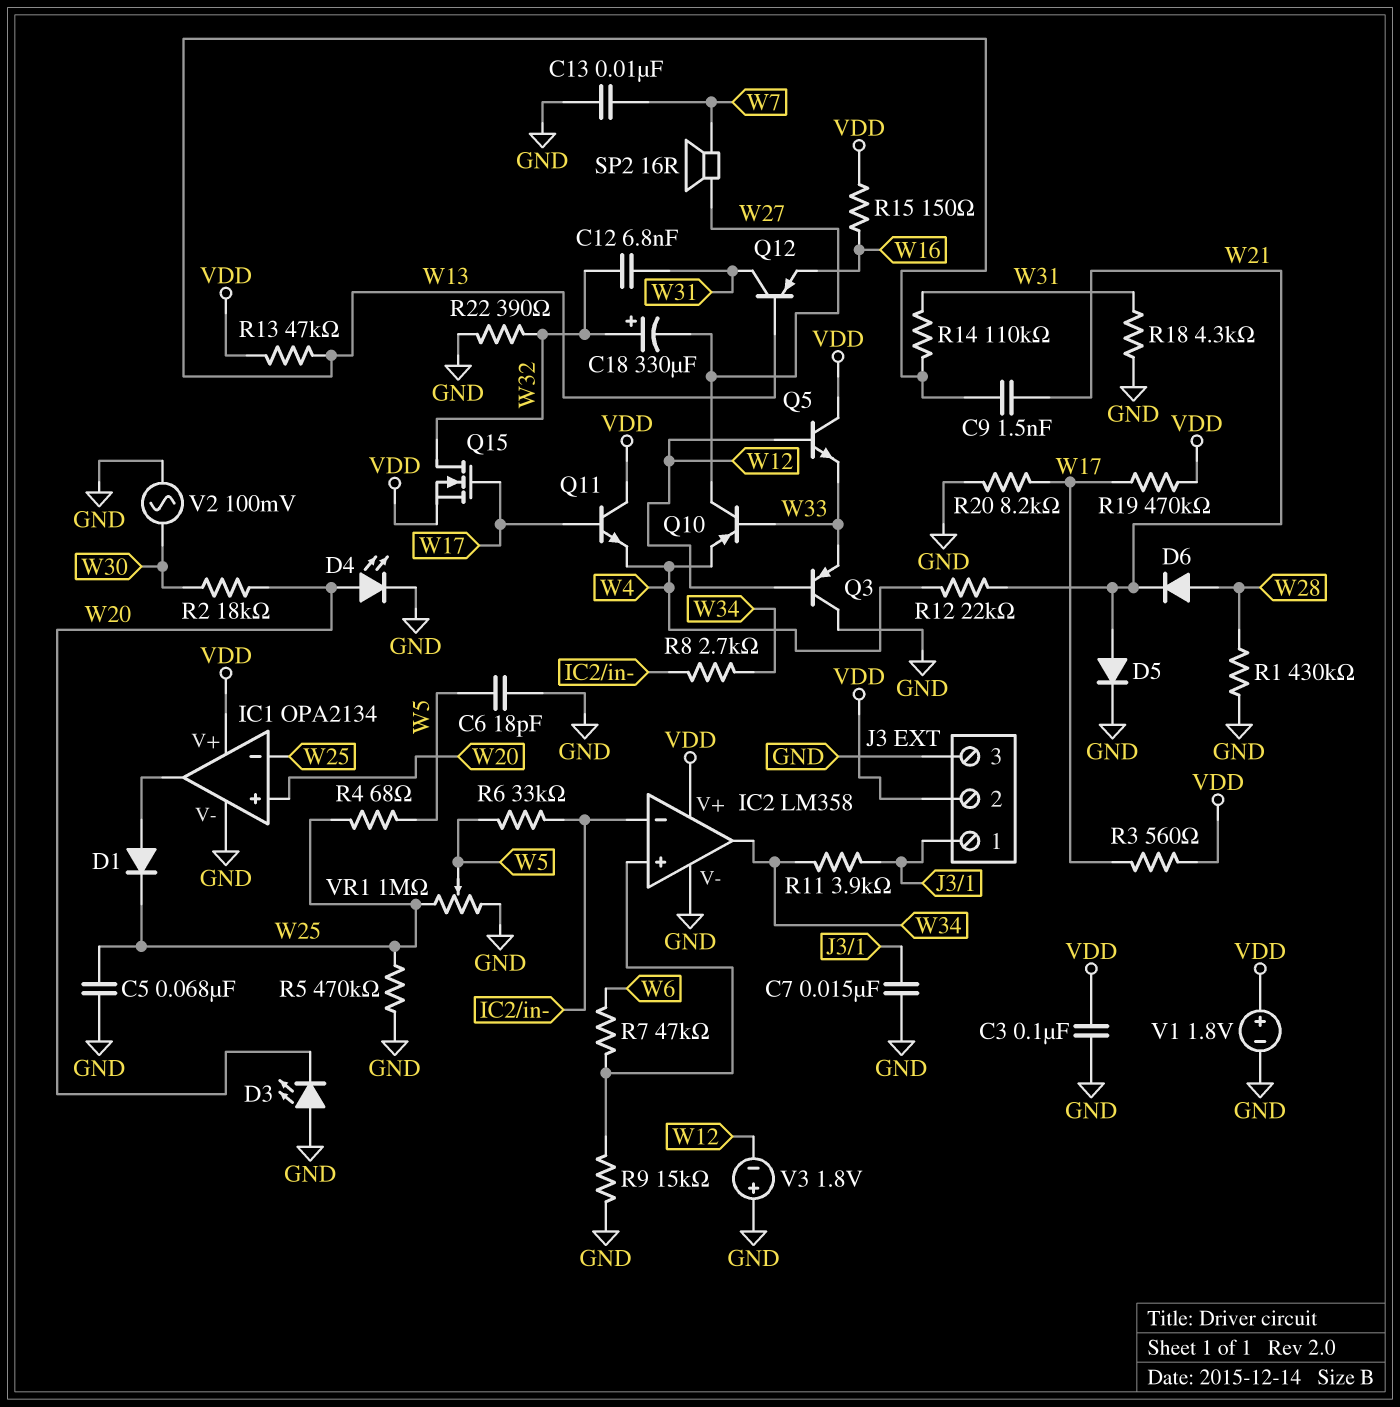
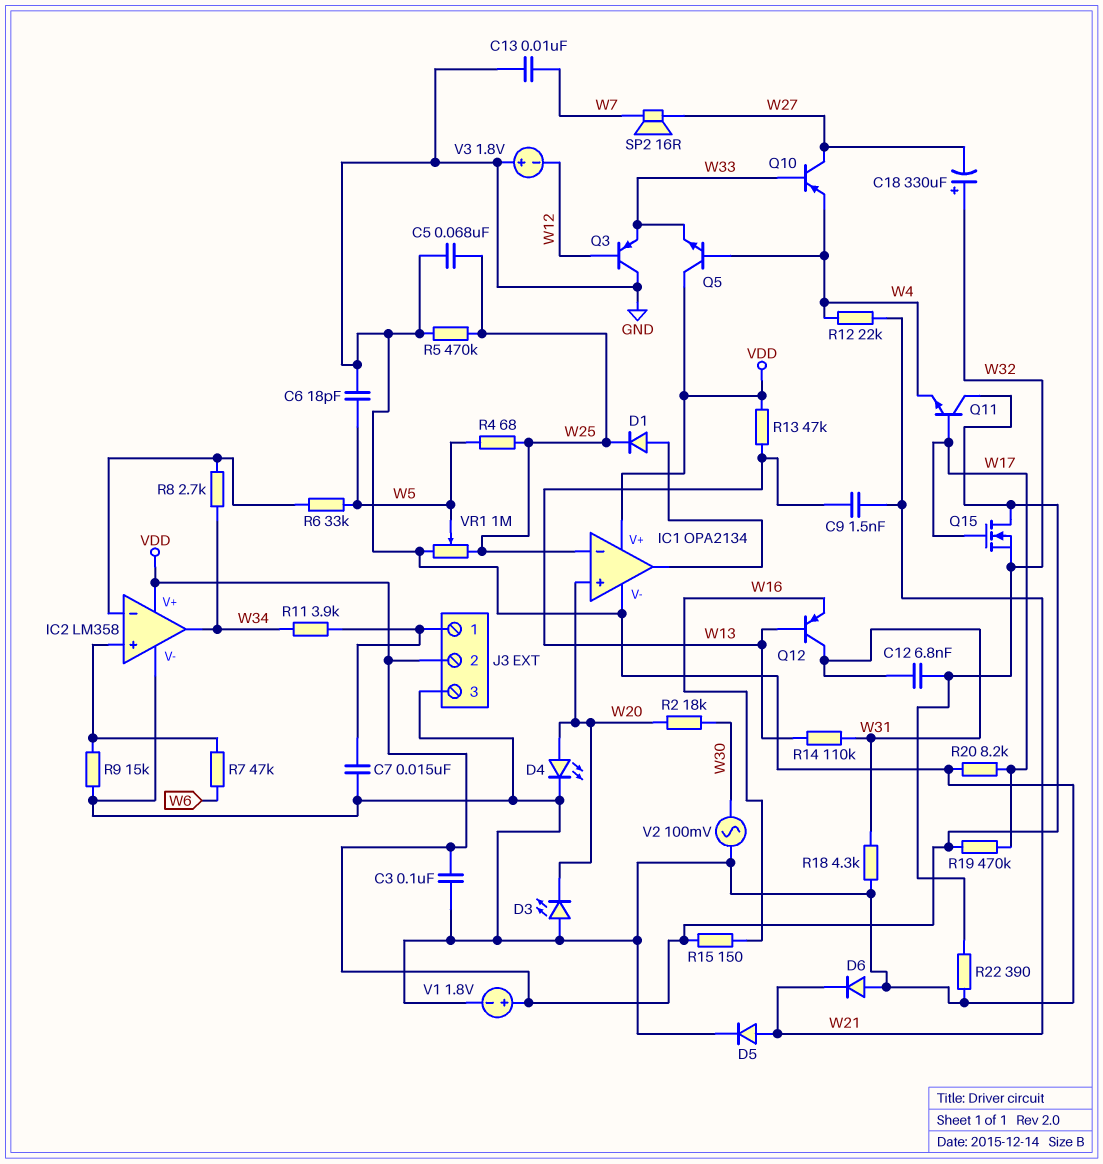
D6: diode (A W28, K W21) -> diode (A GND, K W21)
Q5: NPN (B W12, C VDD, E W33) -> NPN (B W4, C VDD, E W33)
Q15: NMOS (G W17, D W32, S VDD) -> NMOS (G W17, D VDD, S W32)
R1: 430k (GND, W28) -> none
R3: 560 (VDD, W17) -> none

